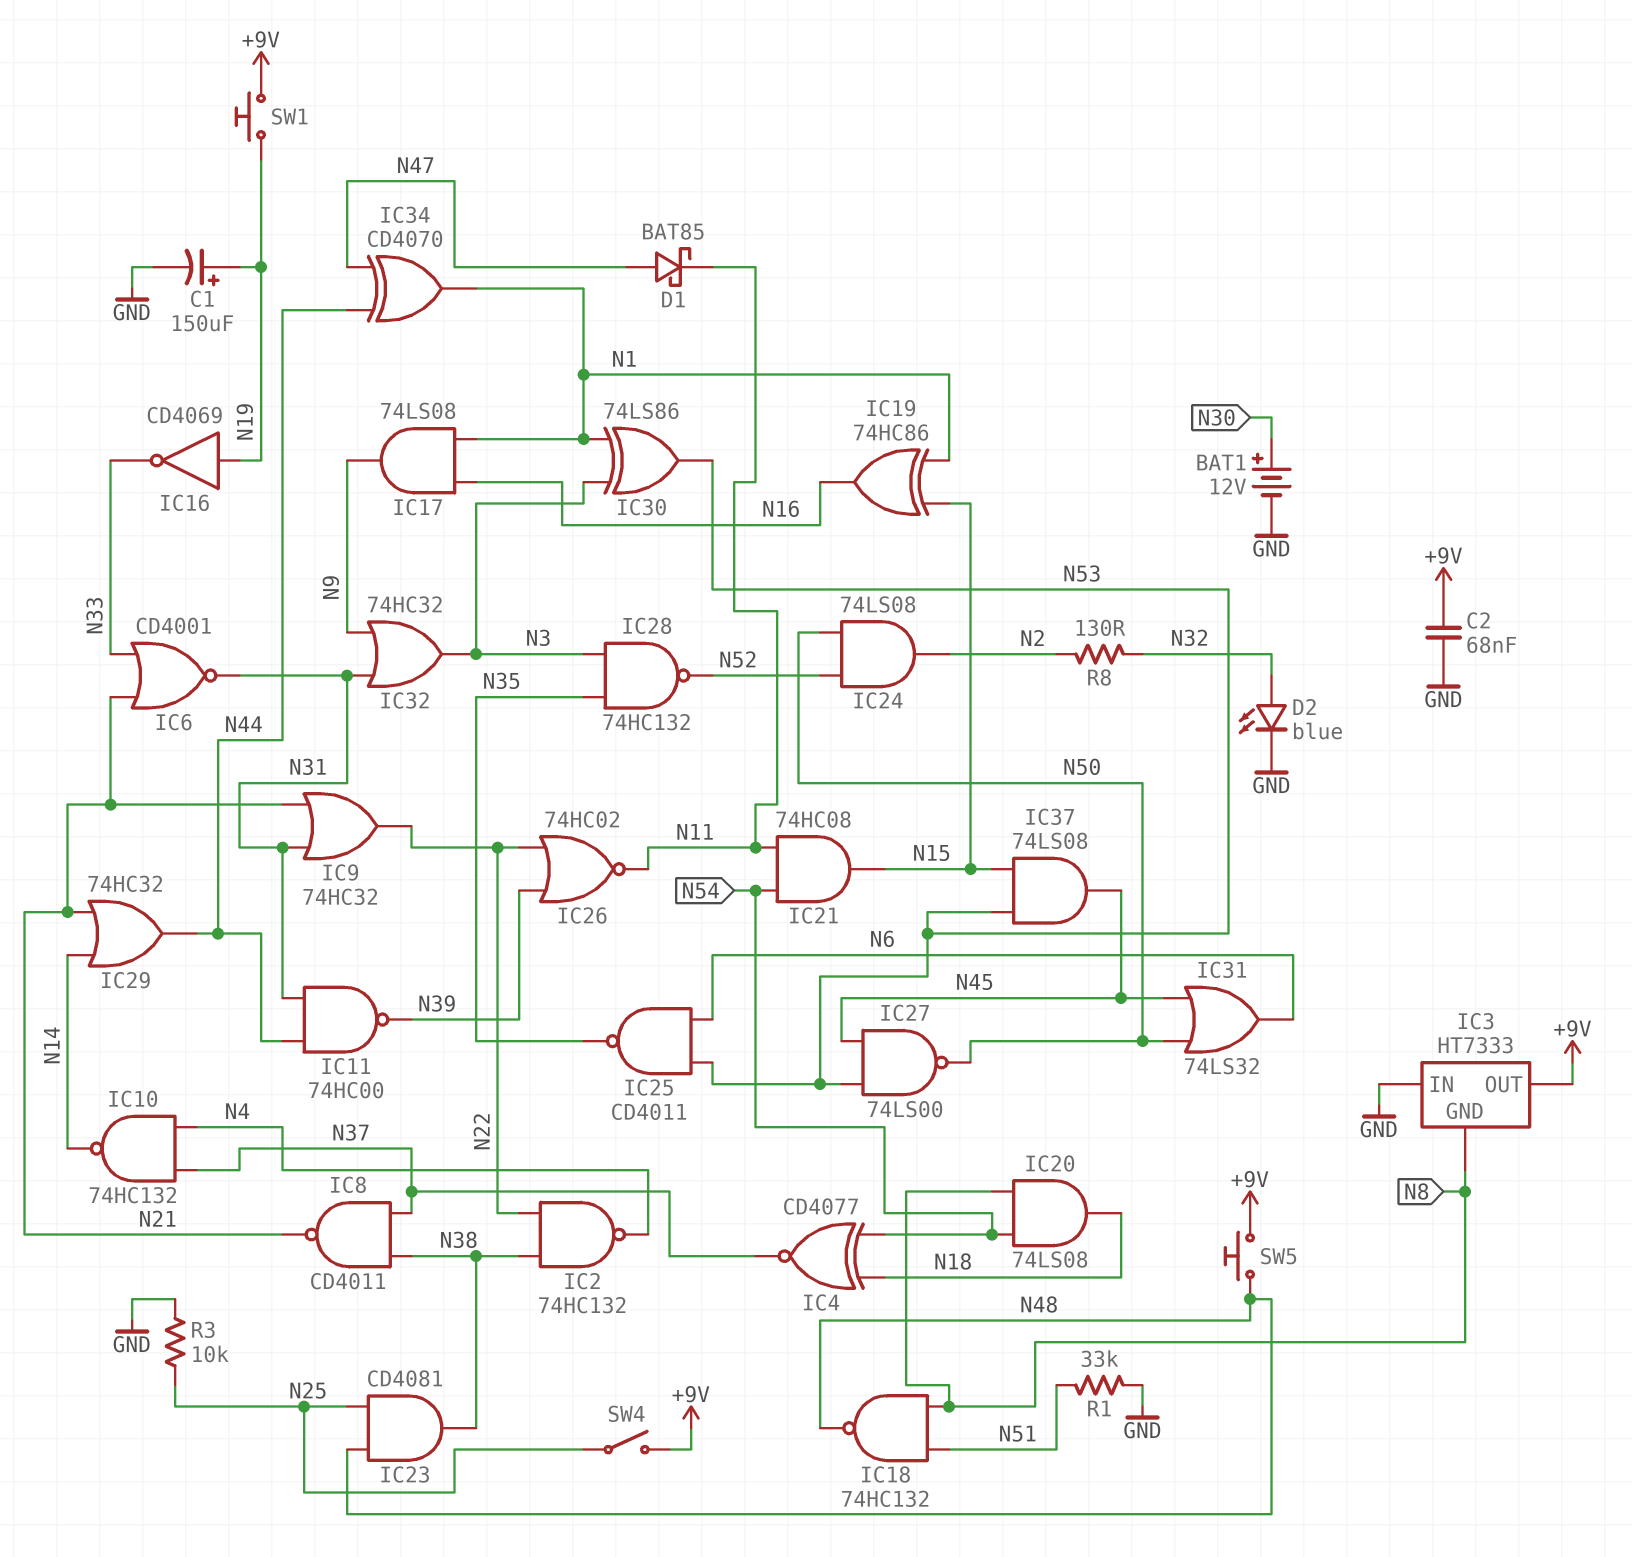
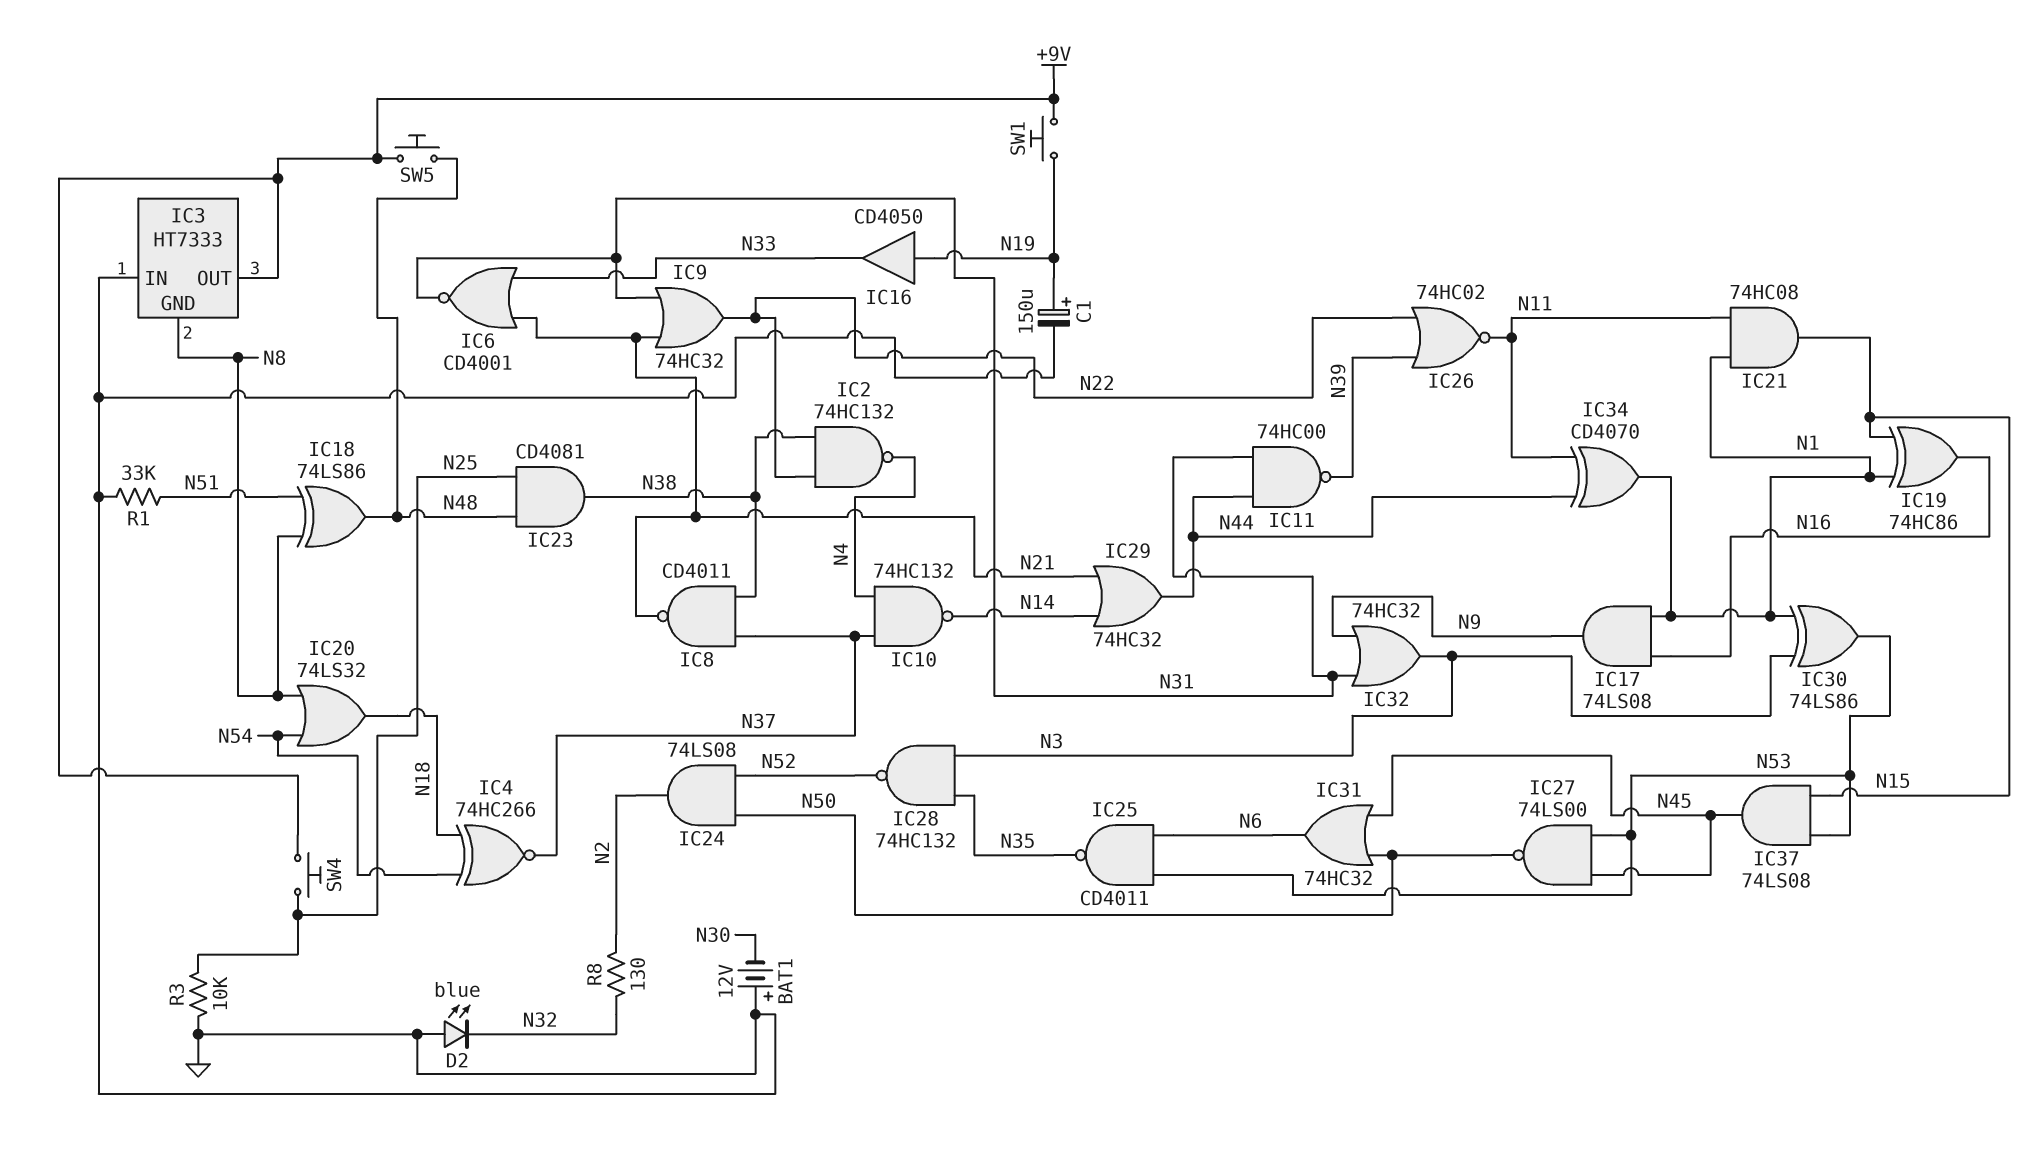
BAT1: 12V (plus N30, minus GND) -> 12V (plus GND, minus N30)
C2: 68nF (+9V, GND) -> none
D1: schottky BAT85 (A N47, K N11) -> none
D2: LED blue (A N32, K GND) -> LED blue (A GND, K N32)
IC4: XNOR CD4077 (in N18, in N54, out N37) -> XNOR 74HC266 (in N18, in N54, out N37)
IC16: NOT CD4069 (in N19, out N33) -> buffer CD4050 (in N19, out N33)
IC18: NAND 74HC132 (in N8, in N51, out N48) -> XOR 74LS86 (in N8, in N51, out N48)
IC20: AND 74LS08 (in N8, in N54, out N18) -> OR 74LS32 (in N8, in N54, out N18)
IC21: AND 74HC08 (in N11, in N54, out N15) -> AND 74HC08 (in N1, in N11, out N15)
IC31: OR 74LS32 (in N45, in N50, out N6) -> OR 74HC32 (in N45, in N50, out N6)
IC34: XOR CD4070 (in N44, in N47, out N1) -> XOR CD4070 (in N11, in N44, out N1)
SW4: switch (+9V, N25) -> button (+9V, N25)

